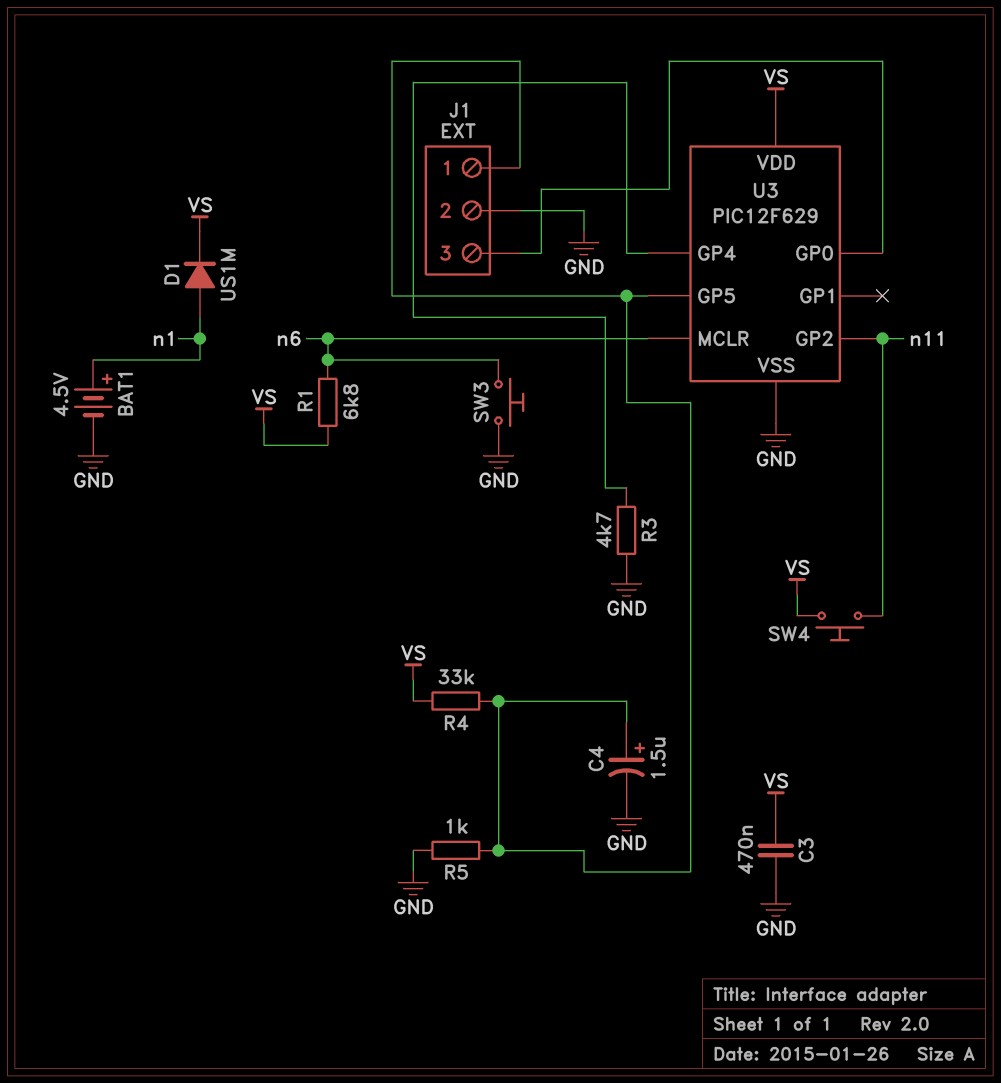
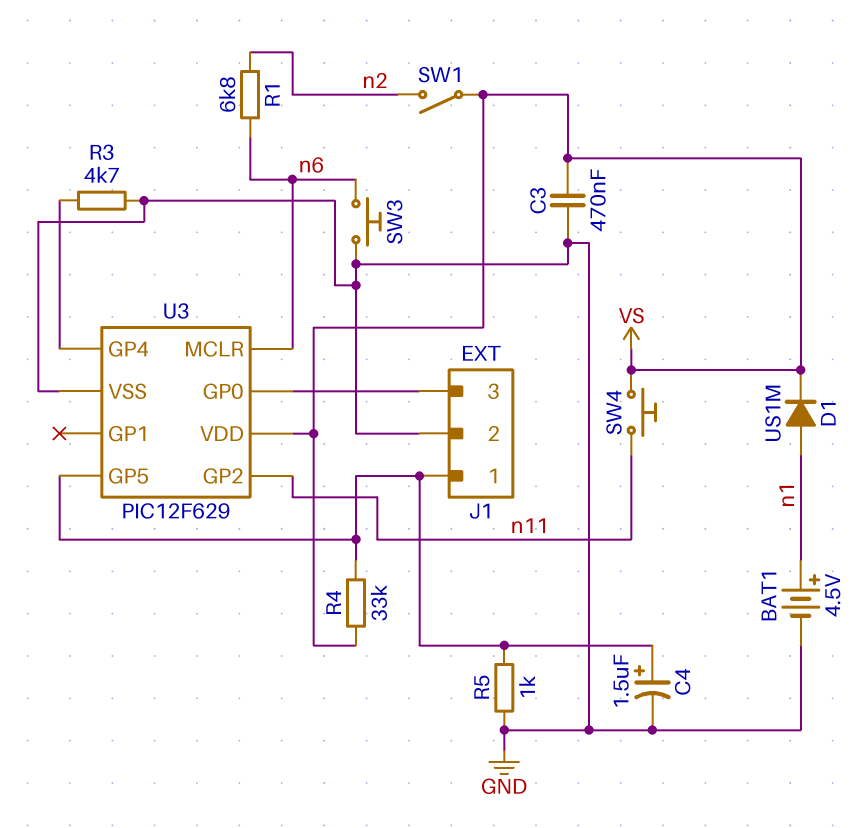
R1: 6.8k (VS, n6) -> 6.8k (n2, n6)
SW1: none -> switch (VS, n2)

